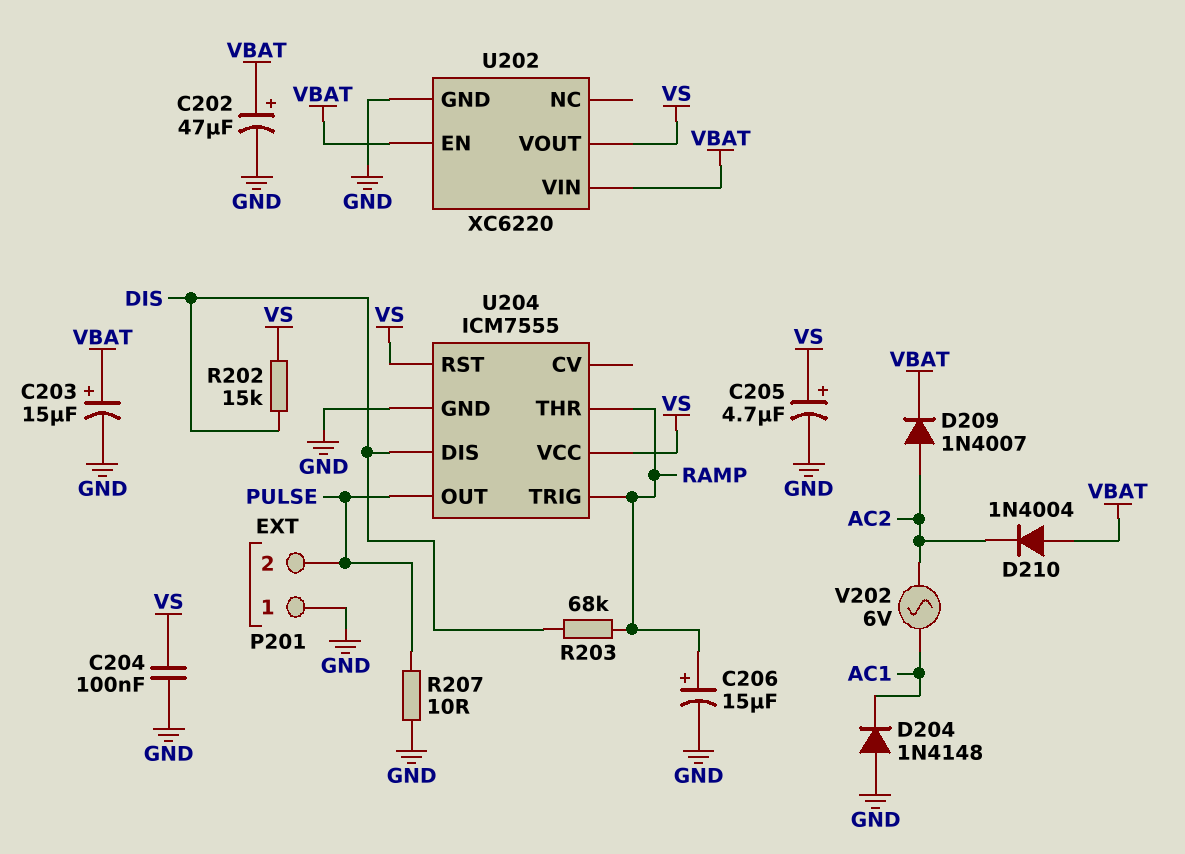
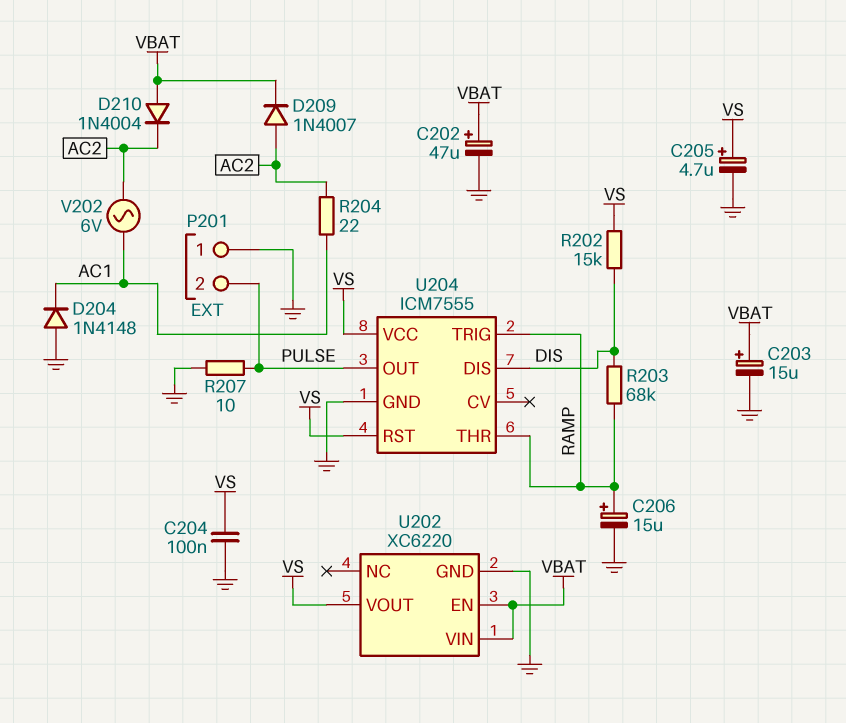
R204: none -> 22 (AC1, AC2)

